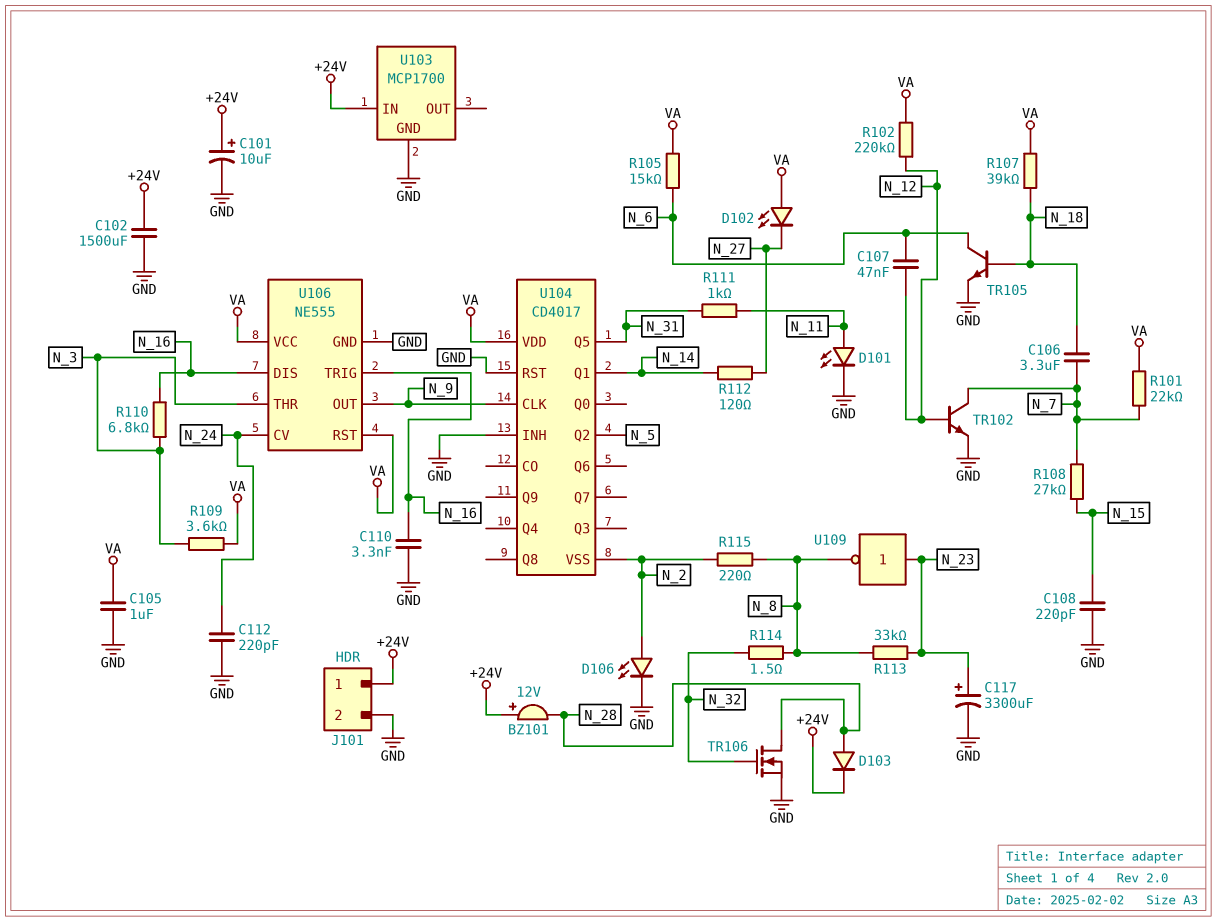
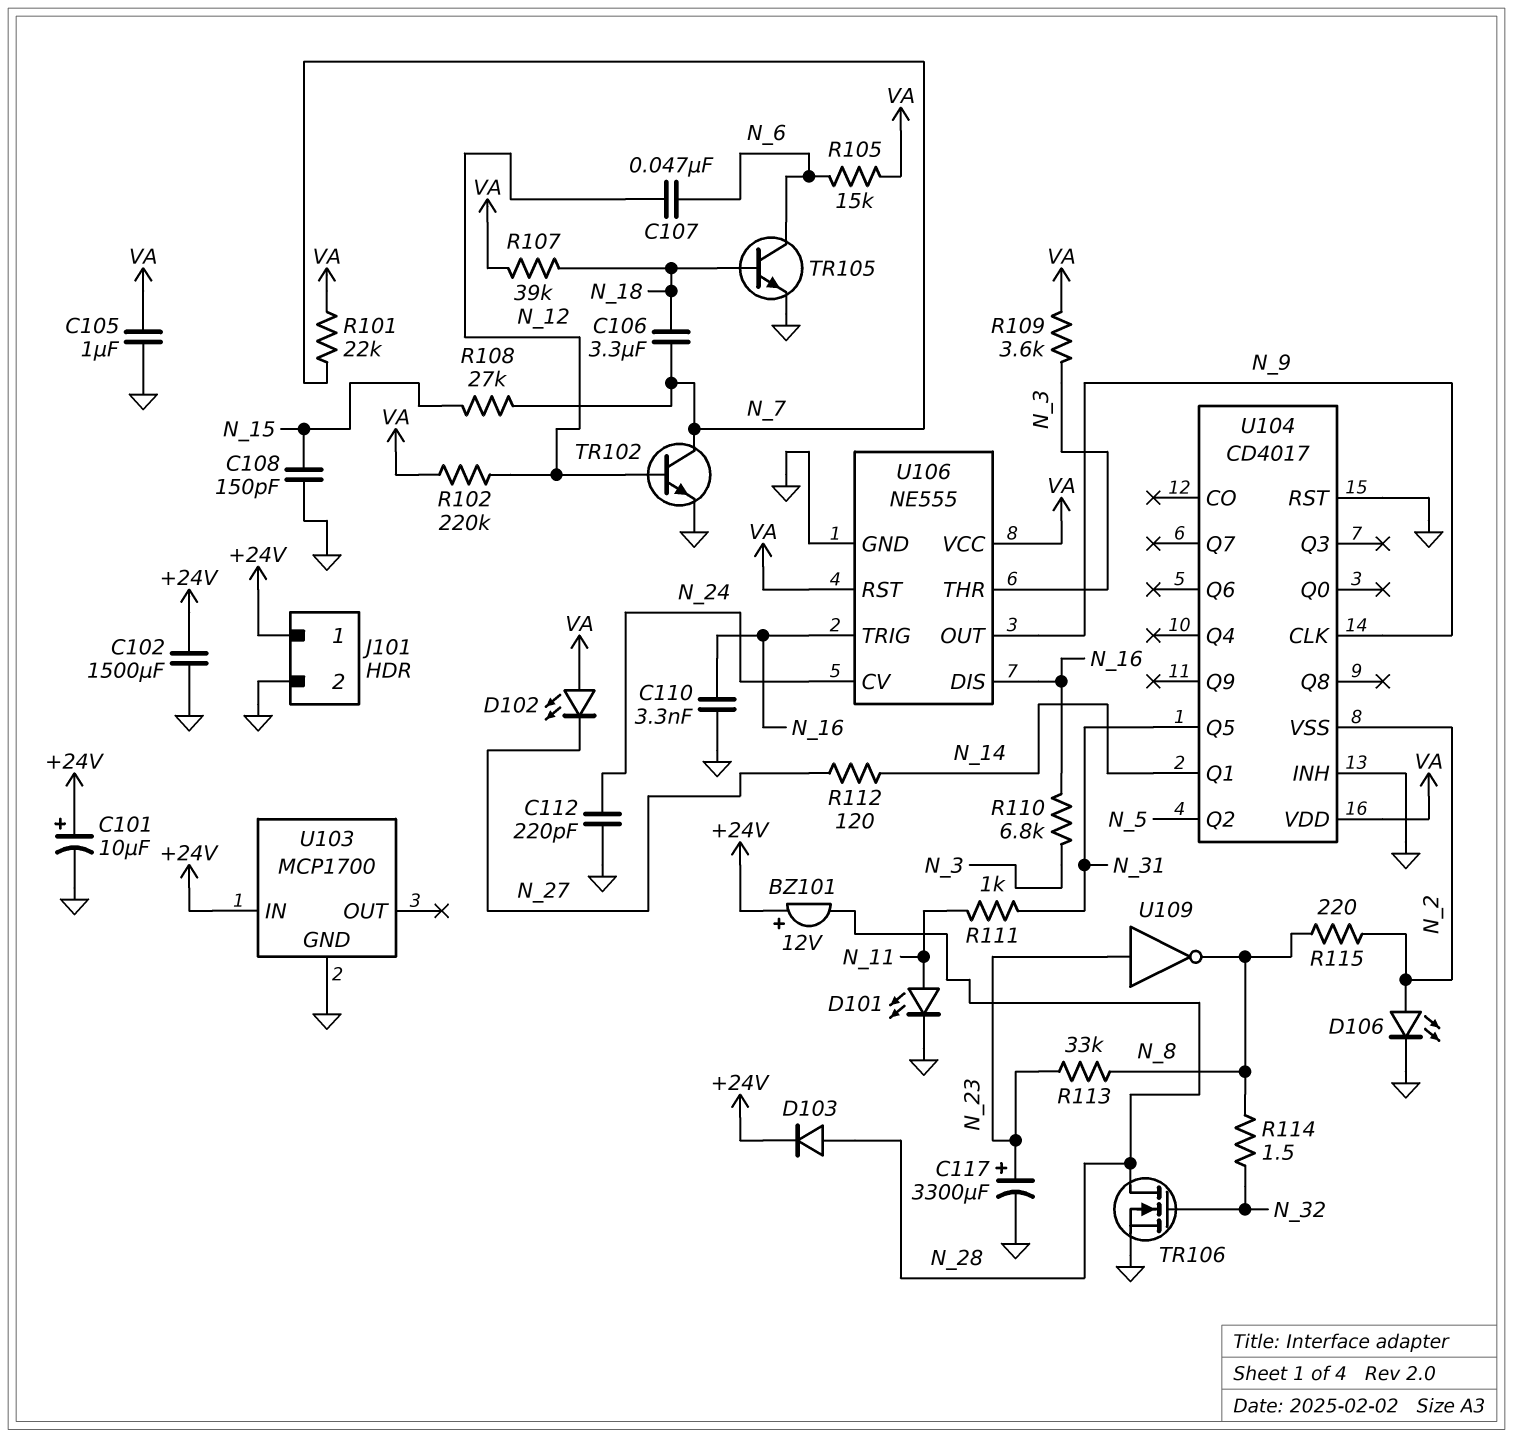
C108: 220pF (GND, N_15) -> 150pF (GND, N_15)

